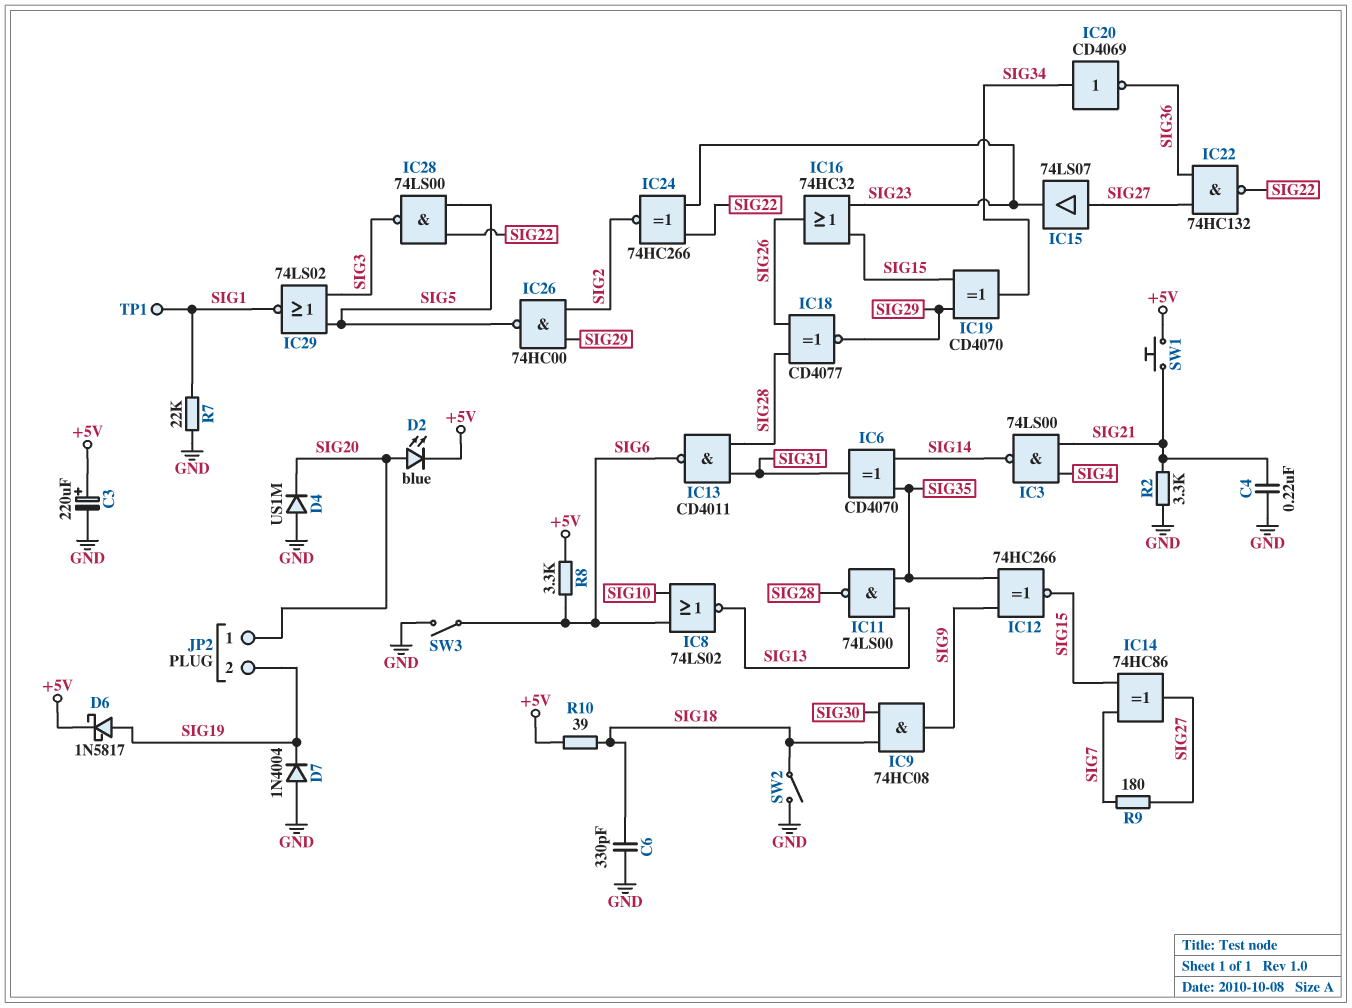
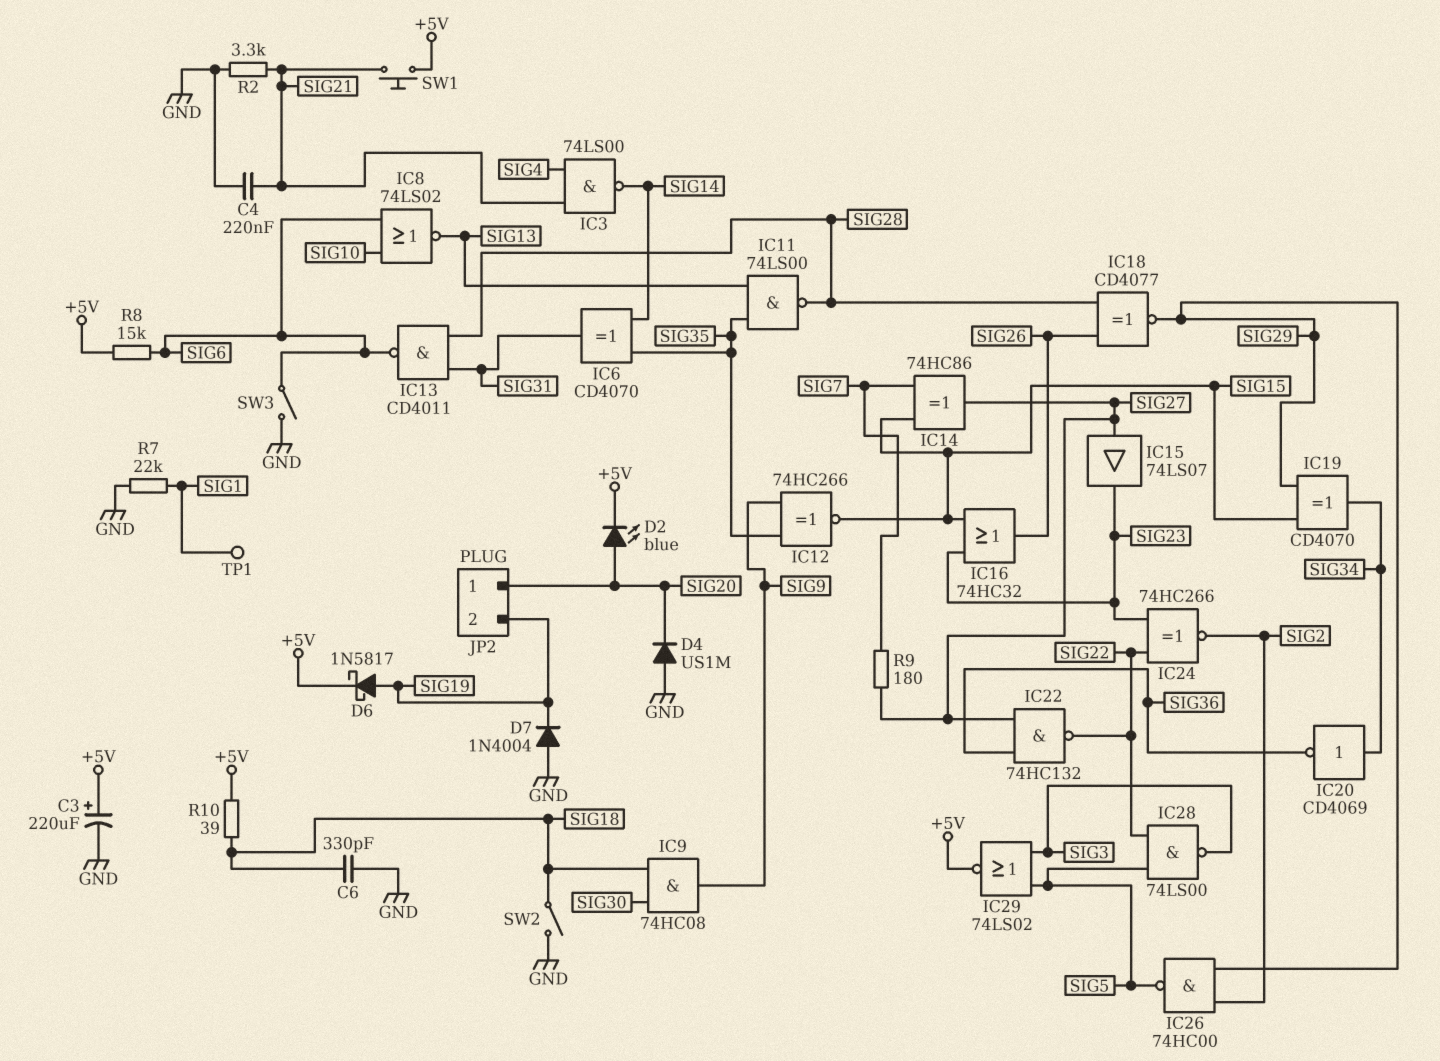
IC29: NOR 74LS02 (in SIG3, in SIG5, out SIG1) -> NOR 74LS02 (in SIG3, in SIG5, out +5V)
R8: 3.3k (+5V, SIG6) -> 15k (+5V, SIG6)

